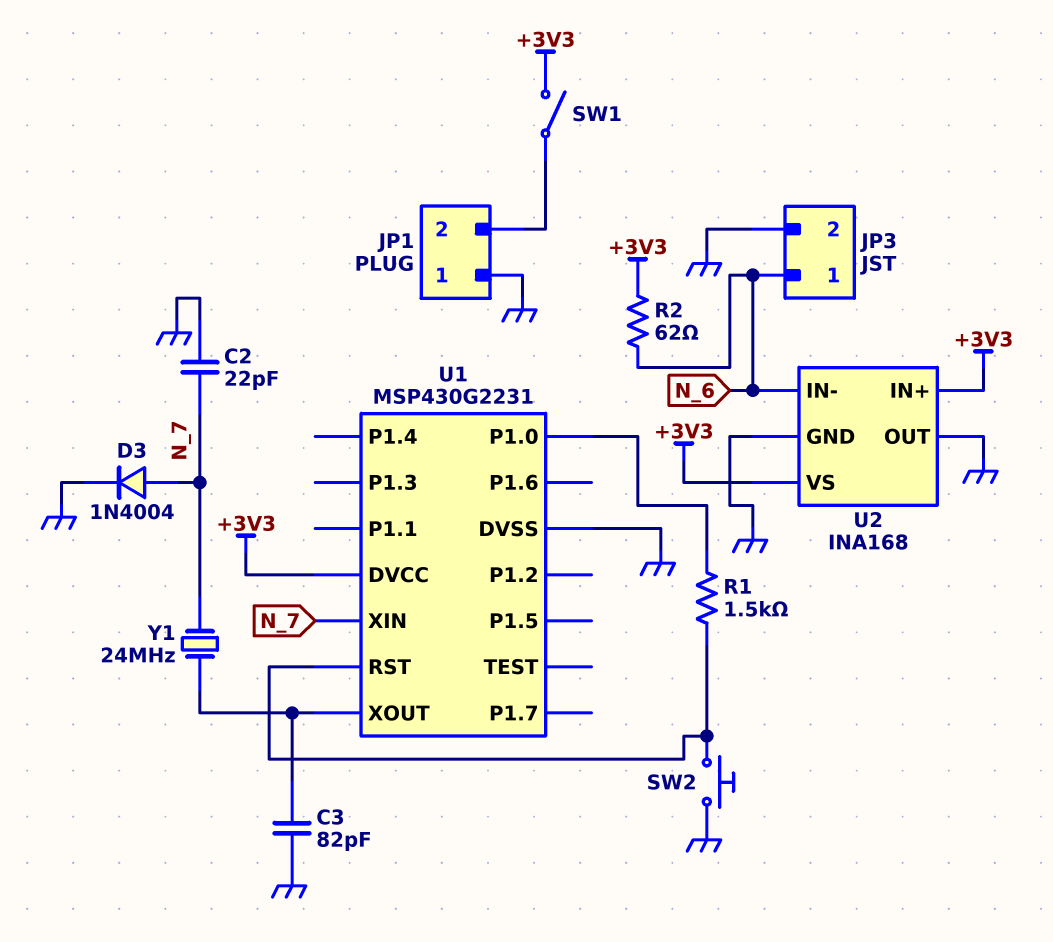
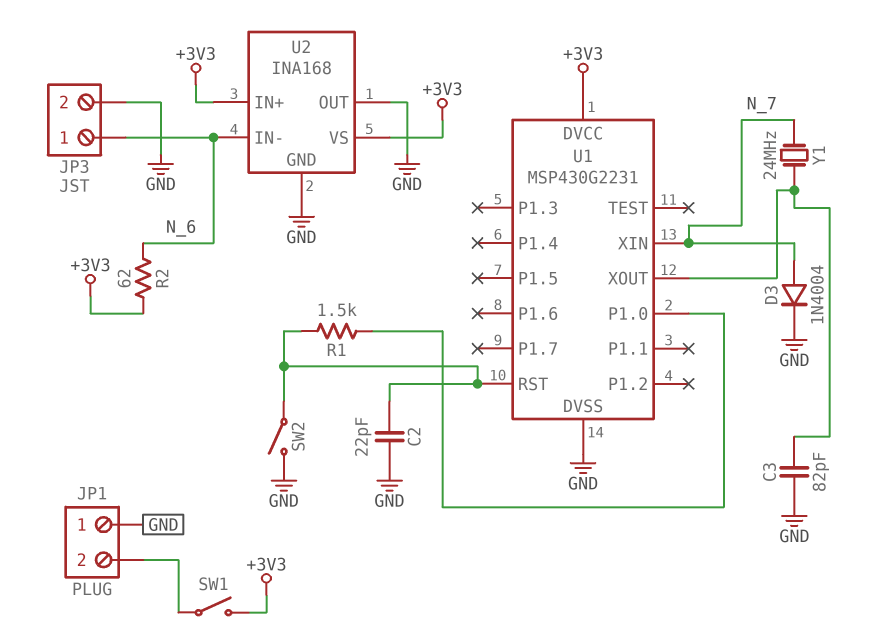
C2: 22pF (GND, N_7) -> 22pF (GND, U1/RST)
SW2: button (GND, U1/RST) -> switch (GND, U1/RST)

